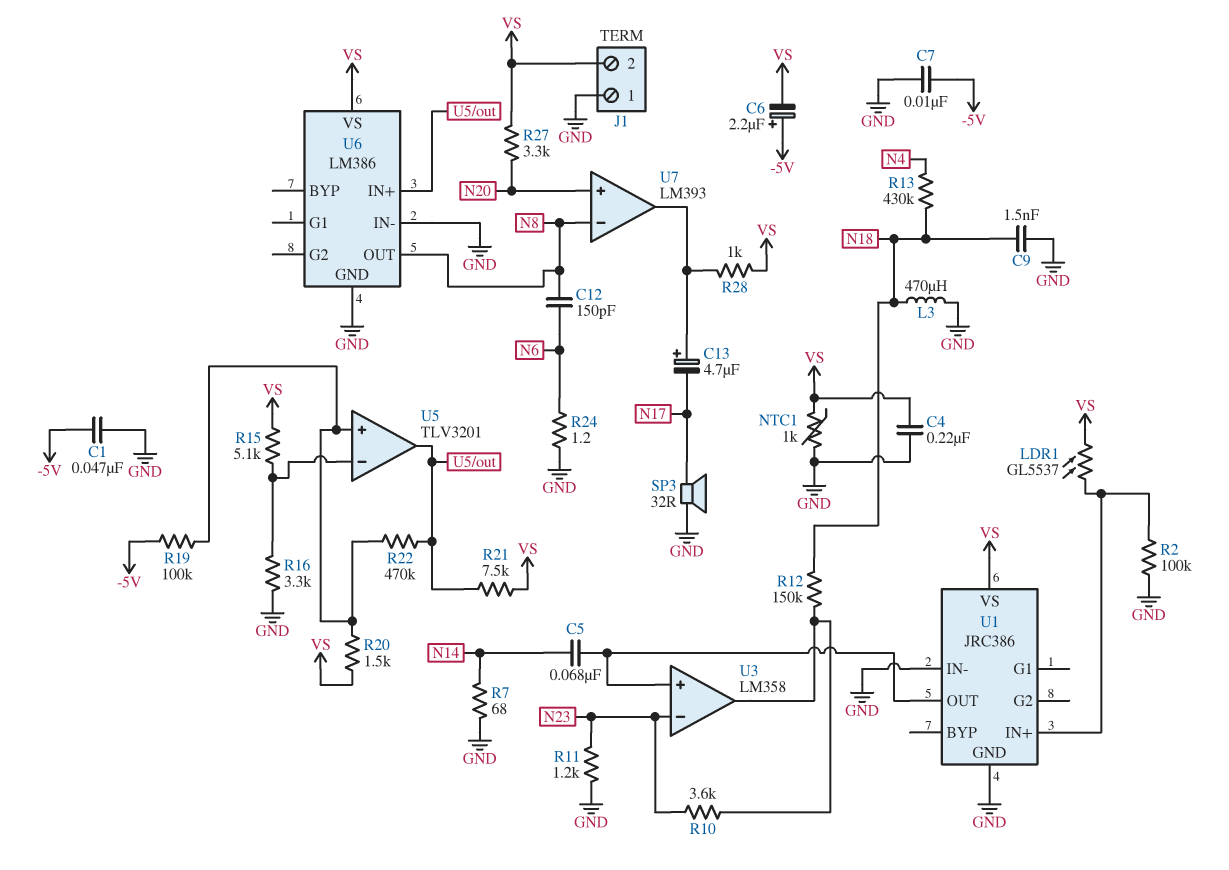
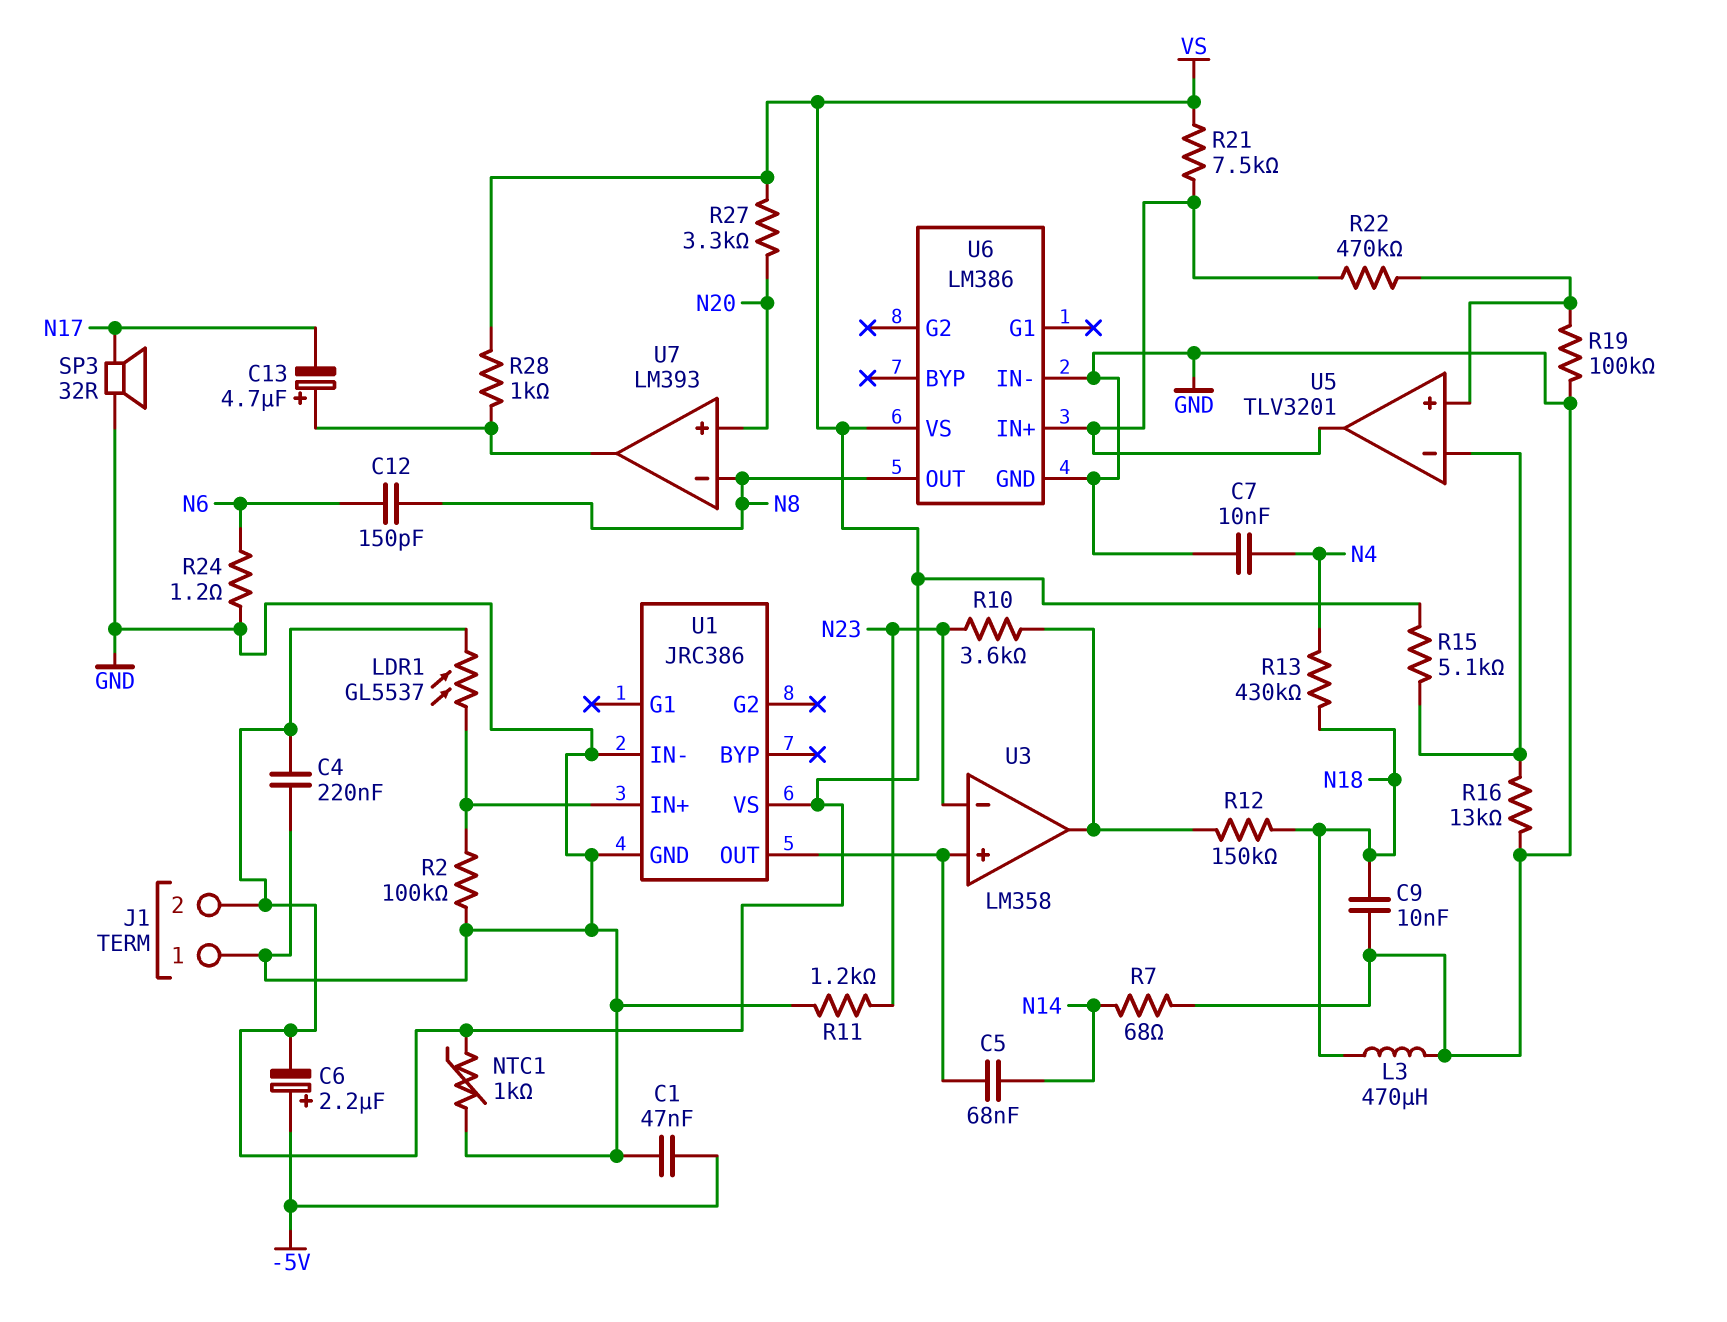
C7: 10nF (-5V, GND) -> 10nF (GND, N4)
C9: 1.5nF (GND, N18) -> 10nF (GND, N18)
R16: 3.3k (GND, U5/in-) -> 13k (GND, U5/in-)
R19: 100k (-5V, U5/in+) -> 100k (GND, U5/in+)
R20: 1.5k (U5/in+, VS) -> none

